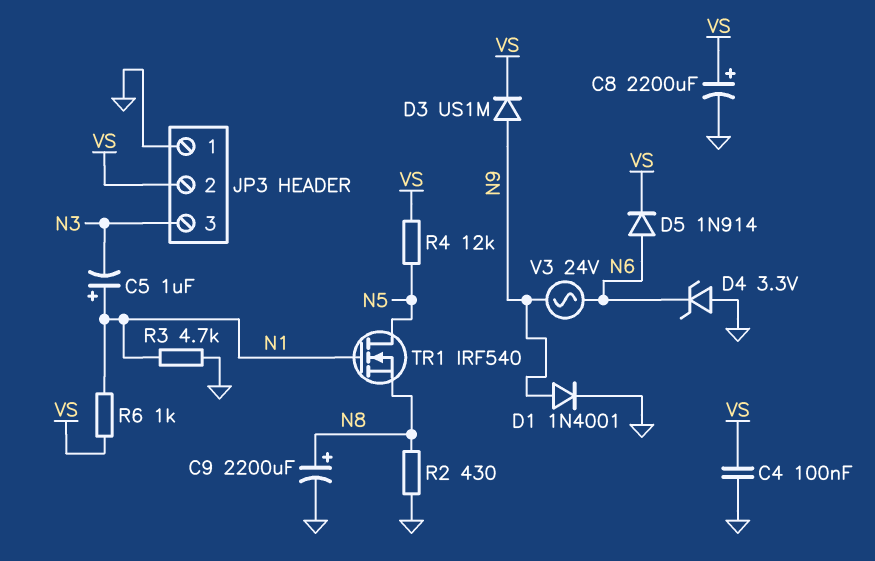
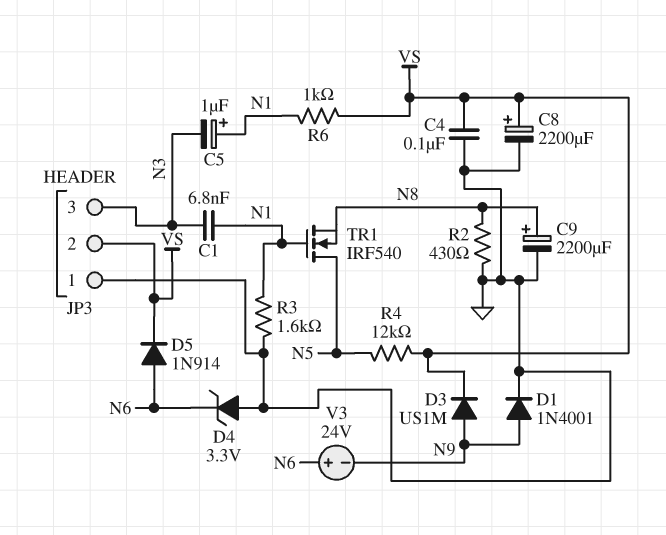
C1: none -> 6.8nF (N1, N3)
R3: 4.7k (GND, N1) -> 1.6k (GND, N1)
V3: AC 24V (N6, N9) -> 24V (plus N6, minus N9)

